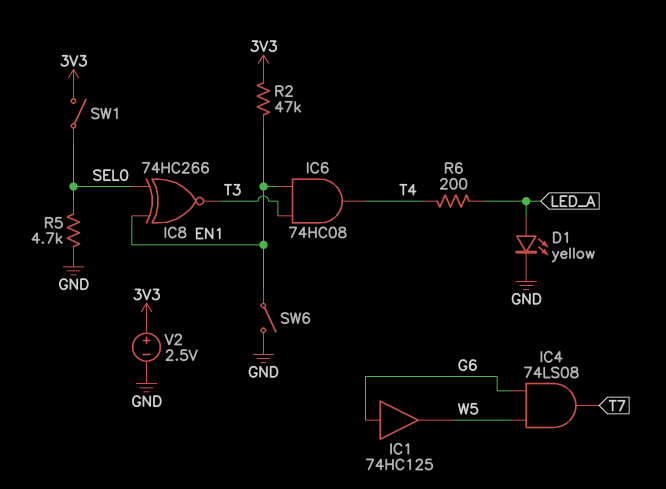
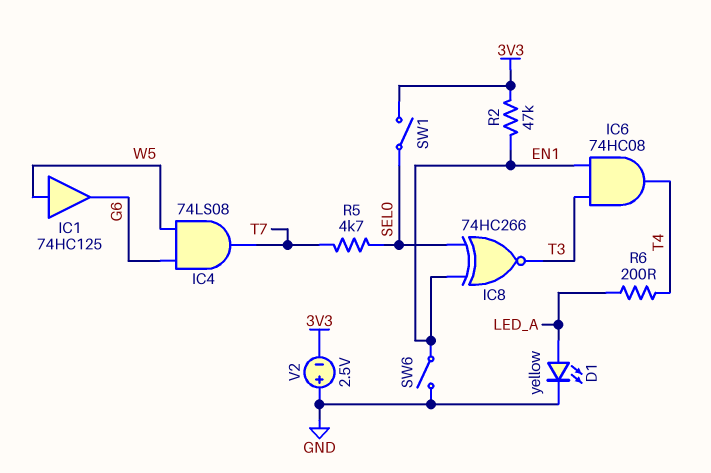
IC1: buffer 74HC125 (in G6, out W5) -> buffer 74HC125 (in W5, out G6)
R5: 4.7k (GND, SEL0) -> 4.7k (SEL0, T7)
V2: 2.5V (plus 3V3, minus GND) -> 2.5V (plus GND, minus 3V3)

